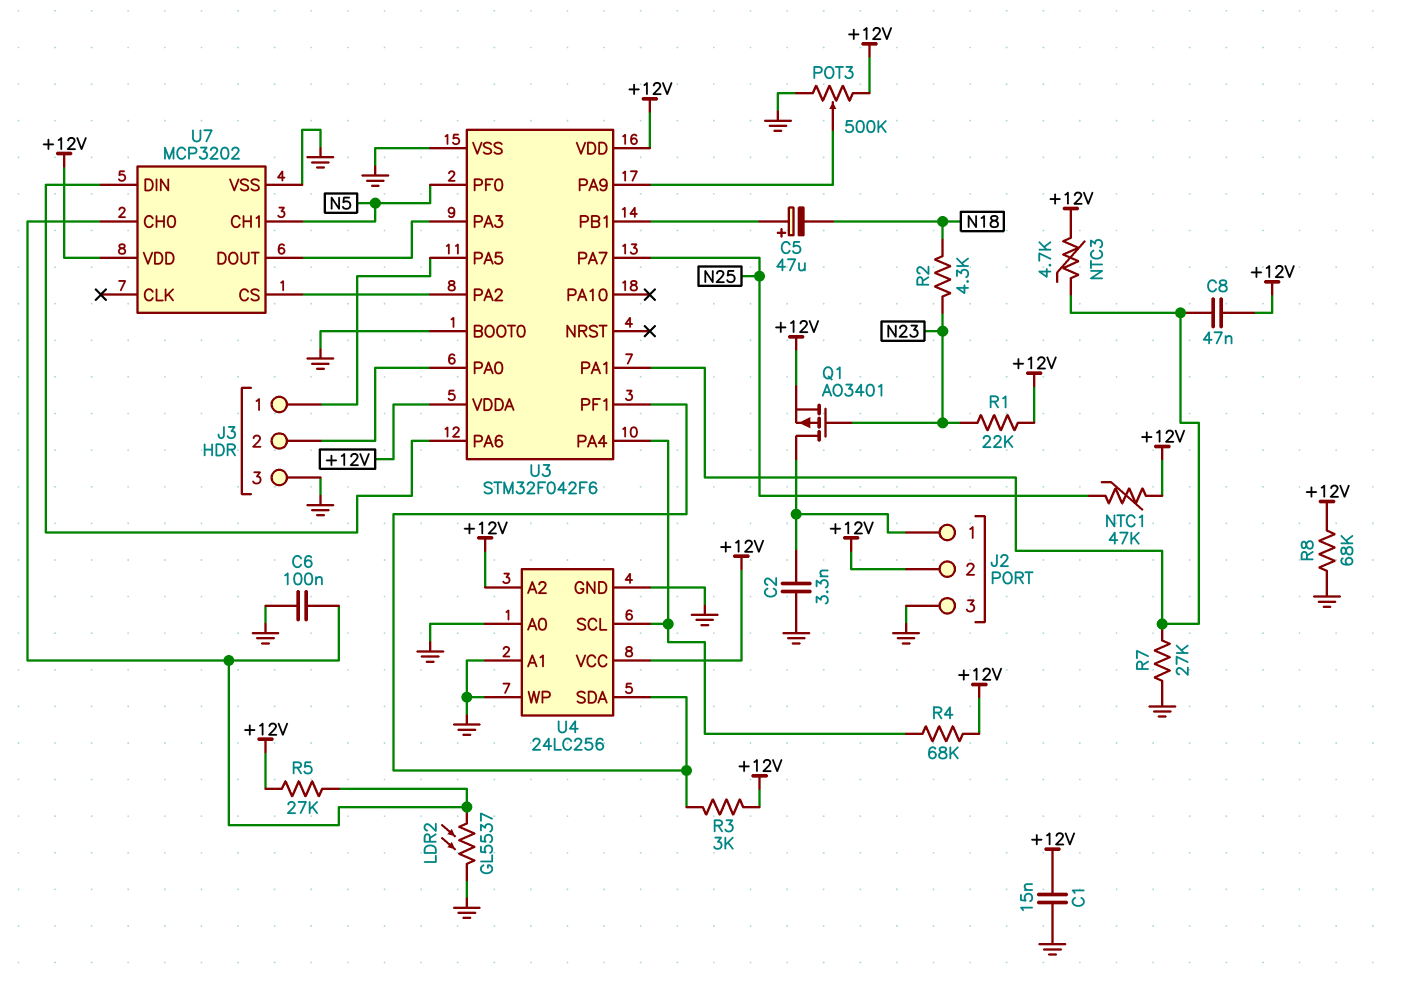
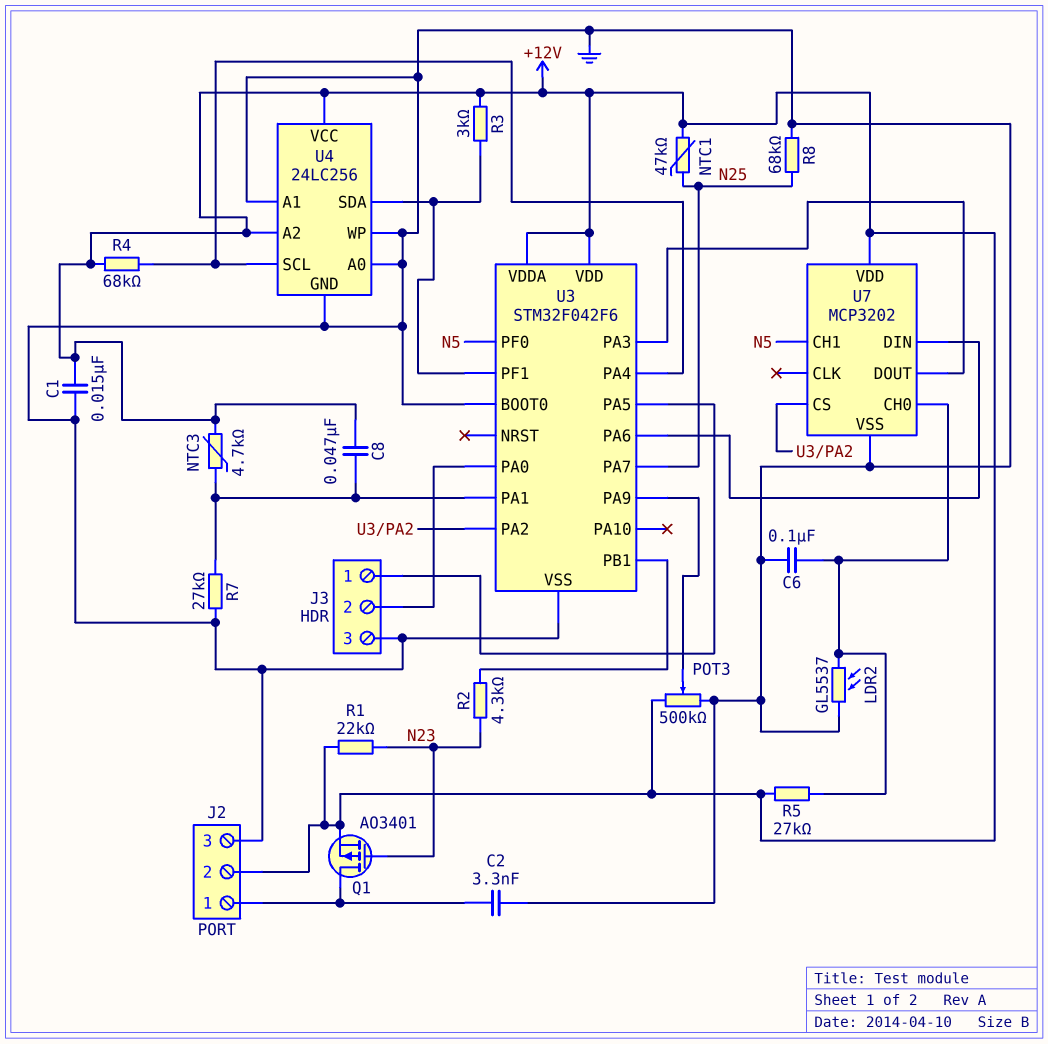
C5: 47uF (plus U3/PB1, minus N18) -> none
R2: 4.3k (N18, N23) -> 4.3k (N23, U3/PB1)
R8: 68k (+12V, GND) -> 68k (GND, N25)

